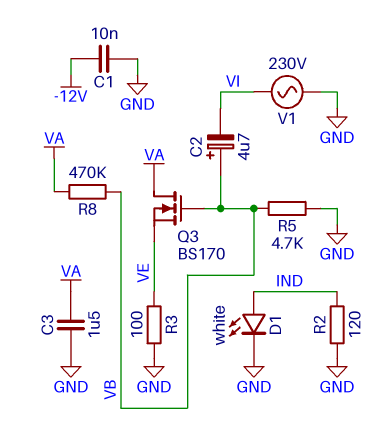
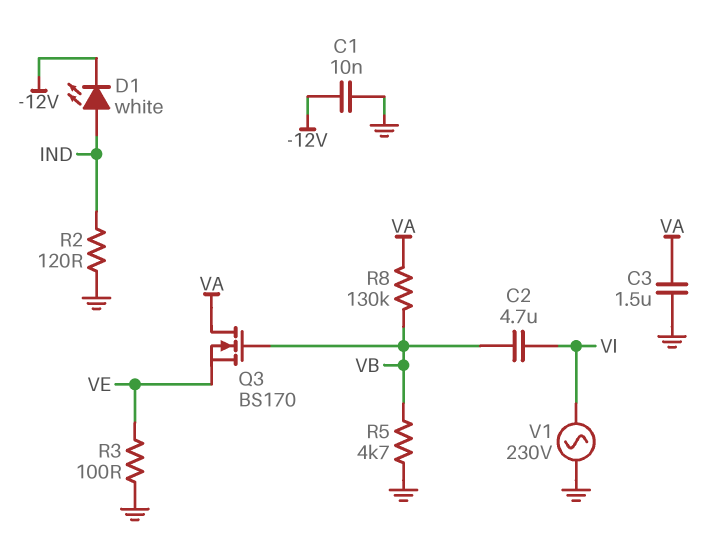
C2: 4.7uF (plus VB, minus VI) -> 4.7uF (VB, VI)
D1: LED white (A IND, K GND) -> LED white (A IND, K -12V)
R8: 470k (VA, VB) -> 130k (VA, VB)

